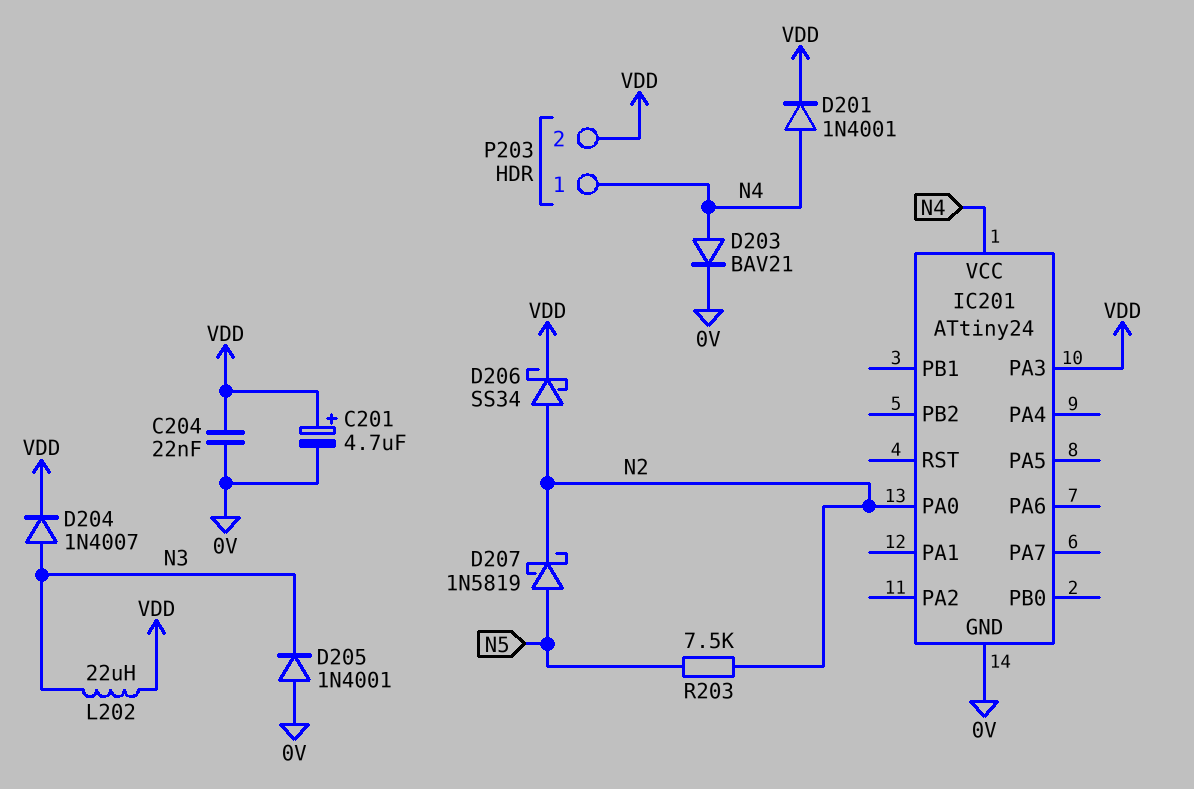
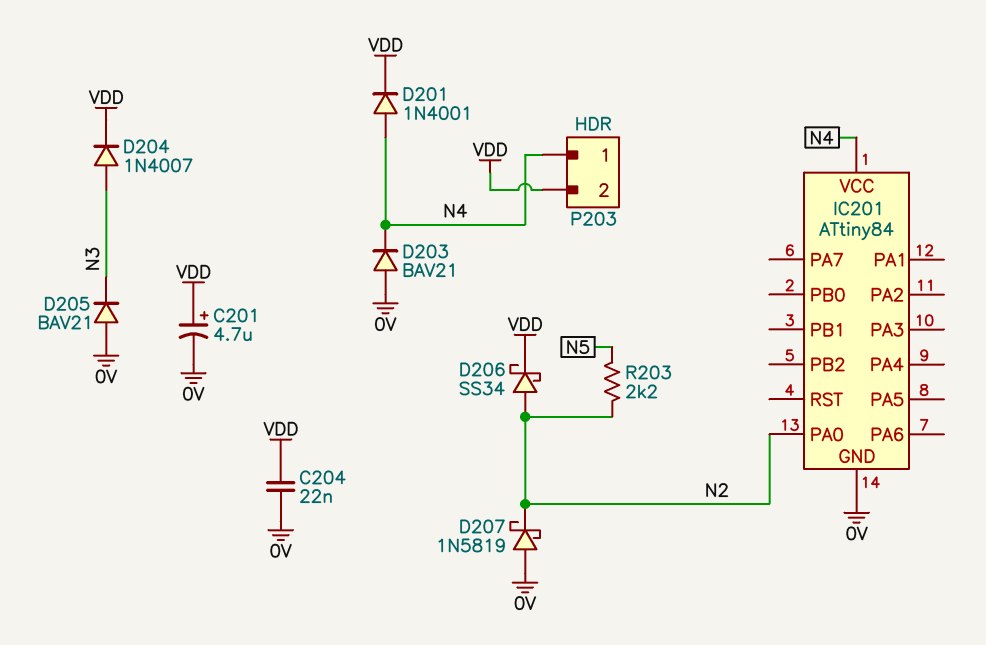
D203: diode BAV21 (A N4, K 0V) -> diode BAV21 (A 0V, K N4)
D205: diode 1N4001 (A 0V, K N3) -> diode BAV21 (A 0V, K N3)
D207: schottky 1N5819 (A N5, K N2) -> schottky 1N5819 (A 0V, K N2)
IC201: ATtiny24 -> ATtiny84
IC201 pin PA3: VDD -> none
L202: 22uH (N3, VDD) -> none
R203: 7.5k (N2, N5) -> 2.2k (N2, N5)

